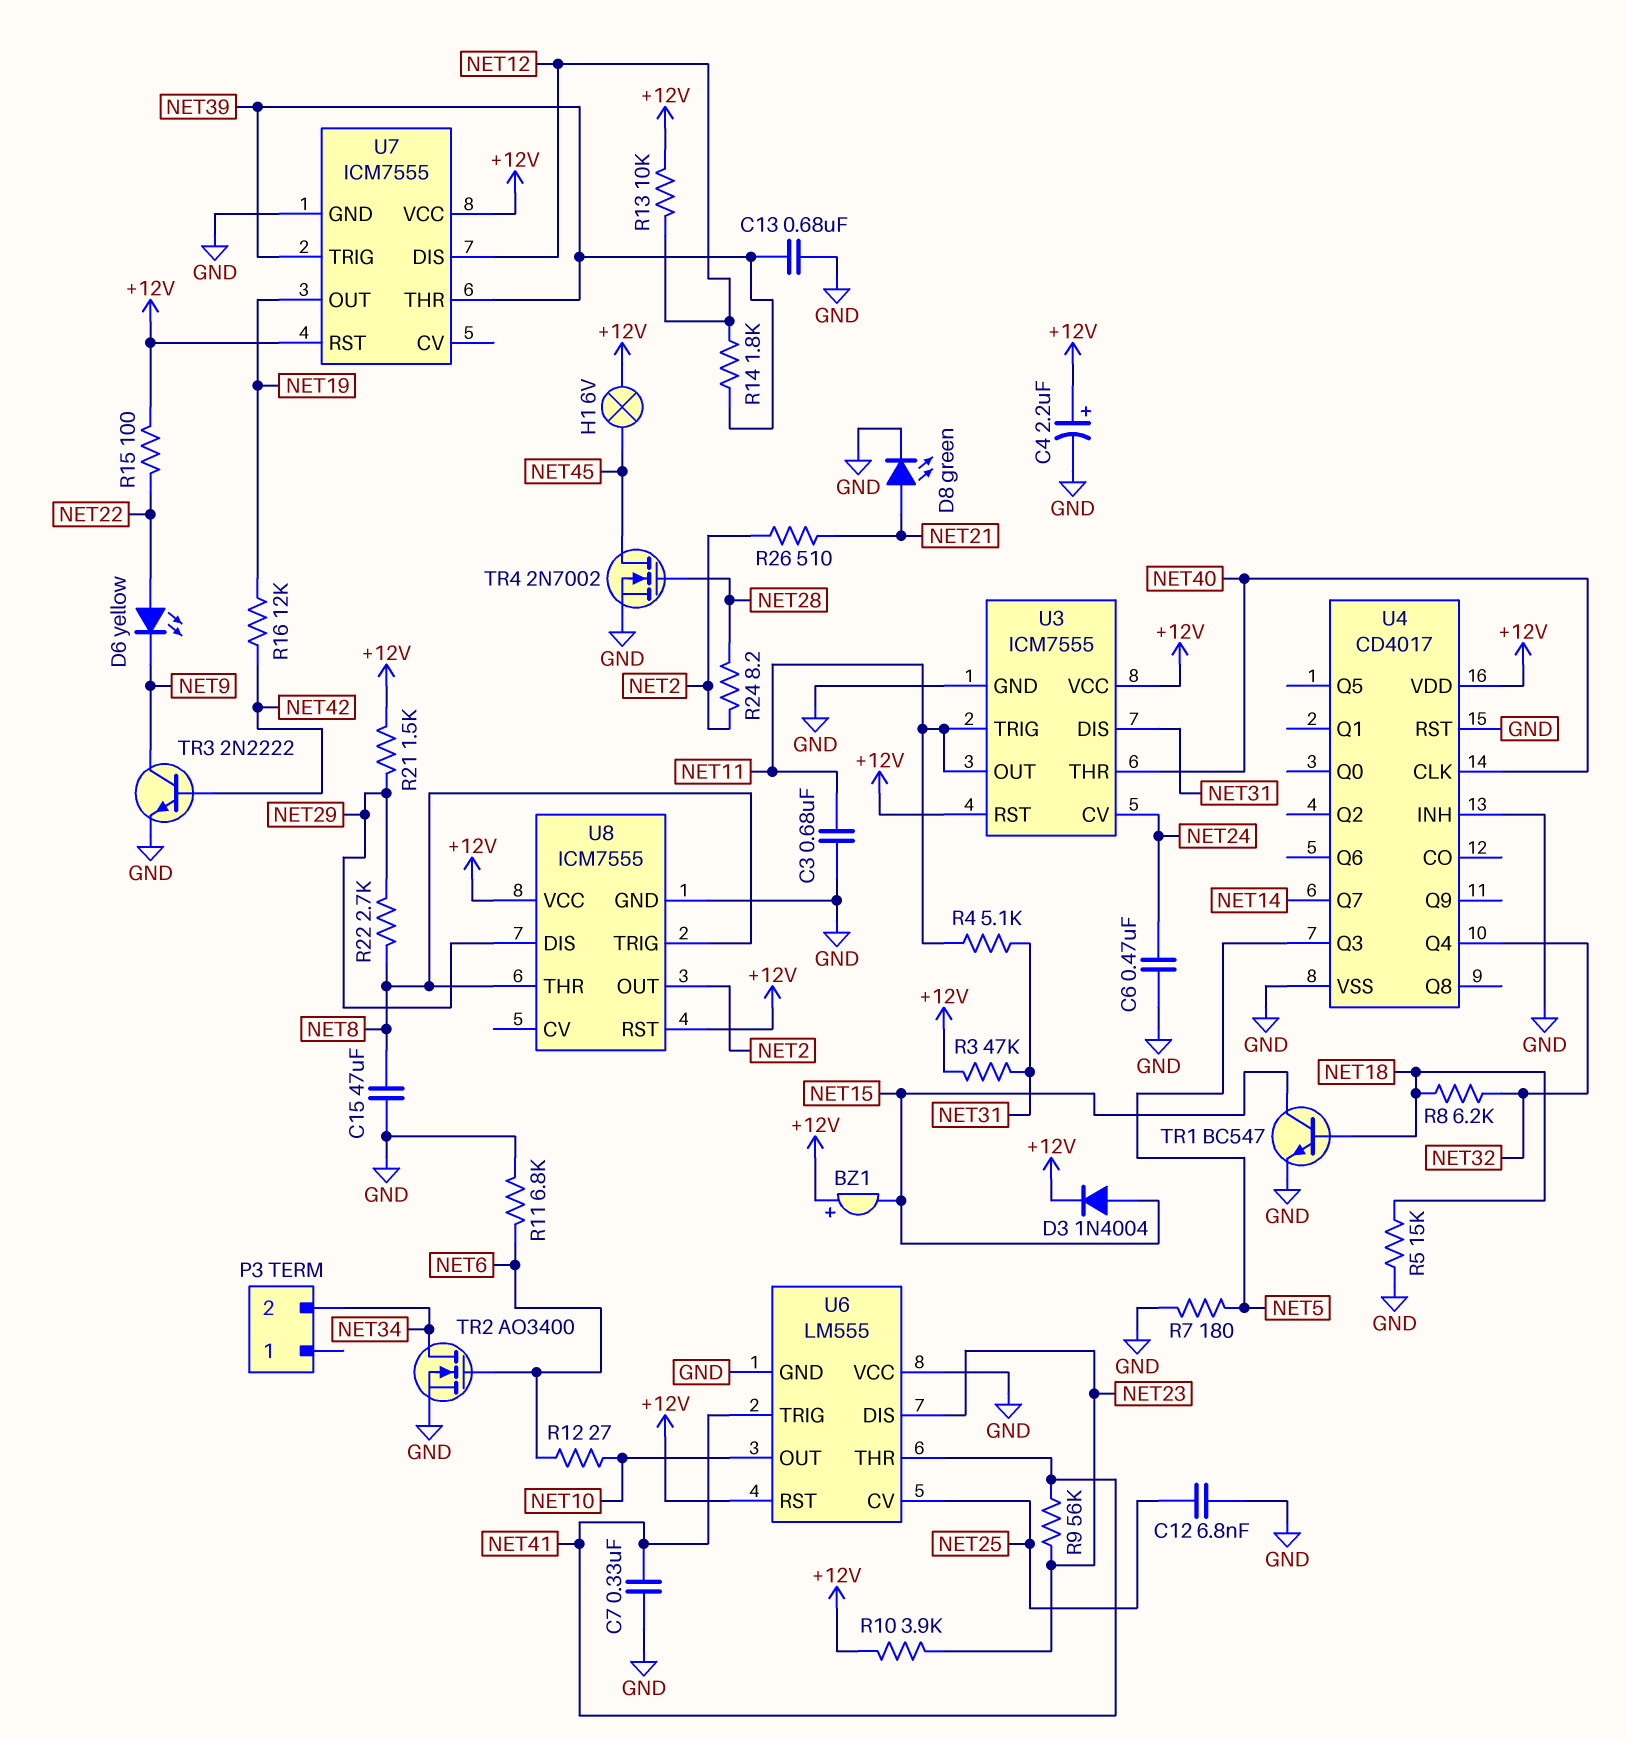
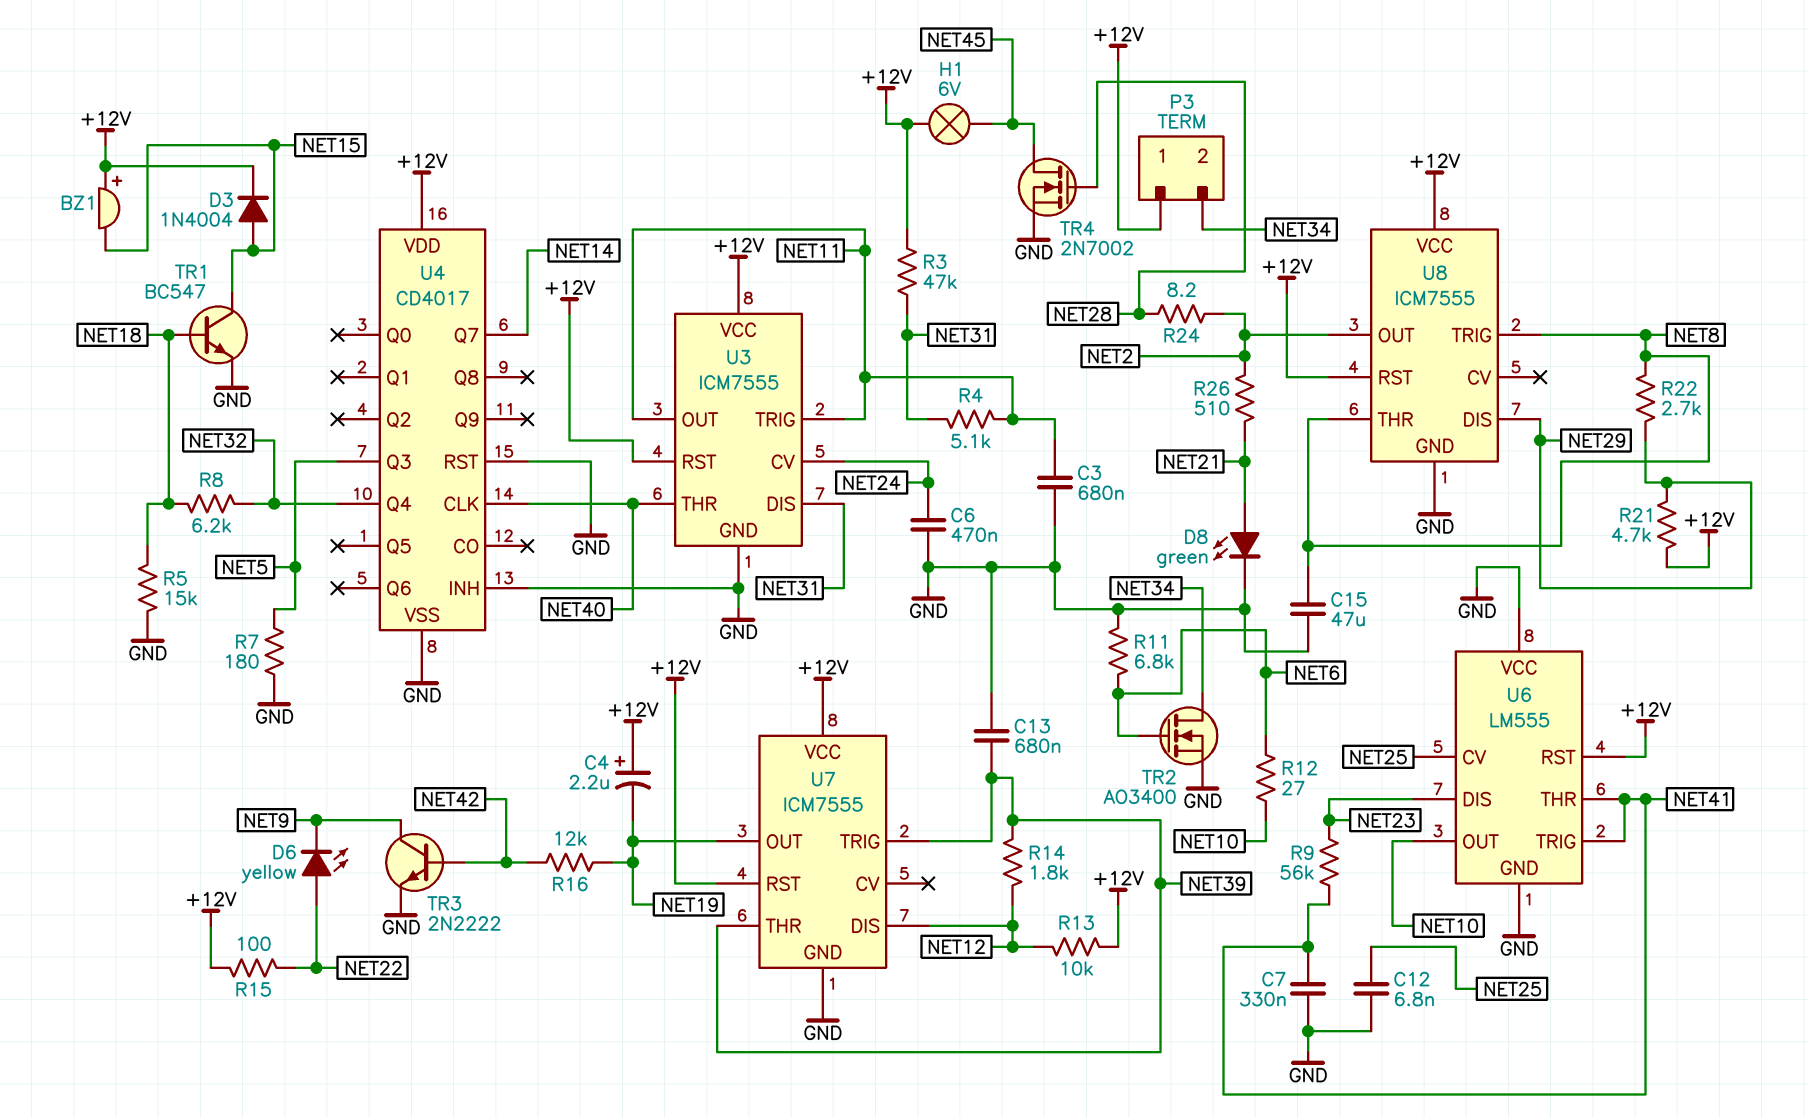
C4: 2.2uF (plus +12V, minus GND) -> 2.2uF (plus +12V, minus NET19)
P3 pin 1: none -> +12V
R10: 3.9k (+12V, NET23) -> none
R21: 1.5k (+12V, NET29) -> 4.7k (+12V, NET29)

